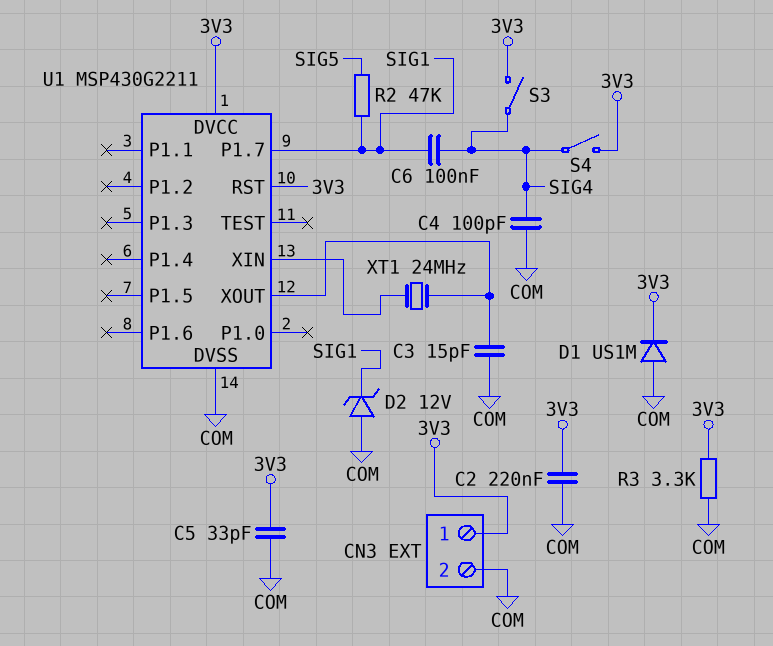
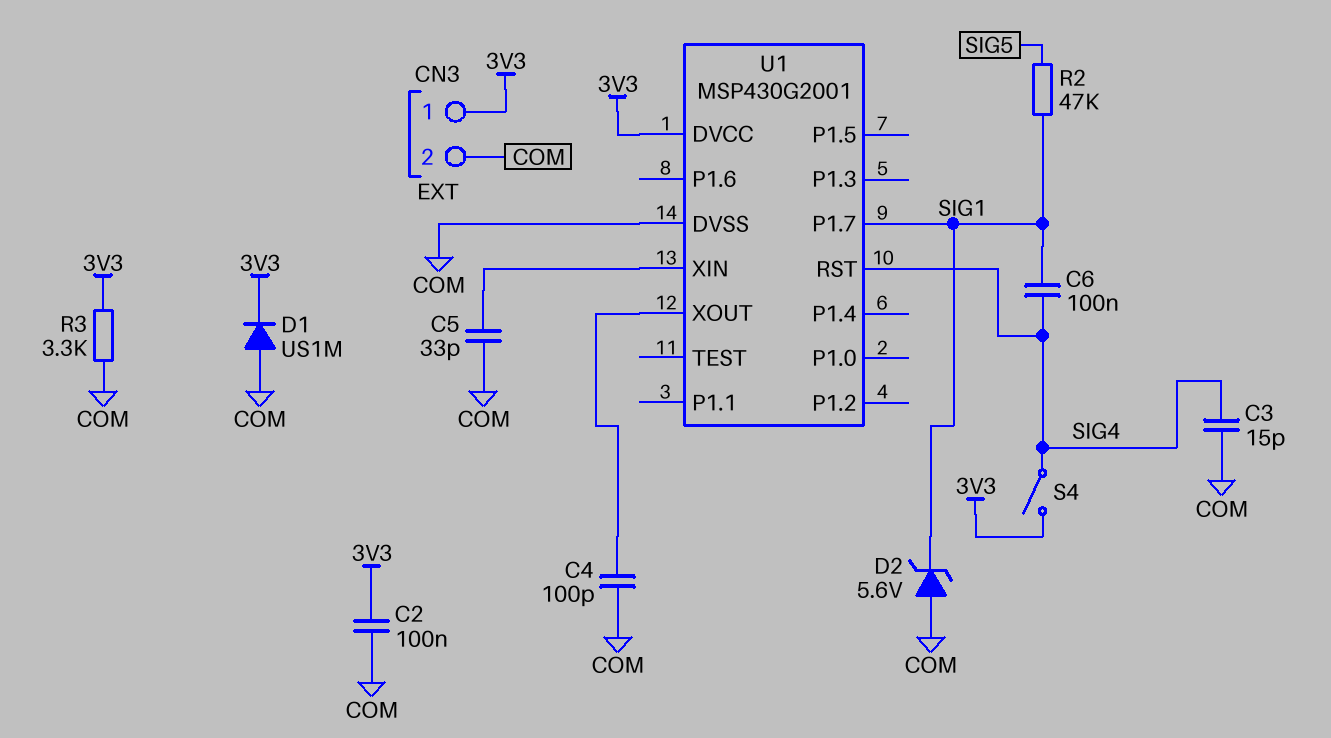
C2: 220nF (3V3, COM) -> 100nF (3V3, COM)
C3: 15pF (COM, U1/XOUT) -> 15pF (COM, SIG4)
C4: 100pF (COM, SIG4) -> 100pF (COM, U1/XOUT)
C5: 33pF (3V3, COM) -> 33pF (COM, U1/XIN)
D2: zener 12V (A COM, K SIG1) -> zener 5.6V (A COM, K SIG1)
S3: switch (3V3, SIG4) -> none
U1: MSP430G2211 -> MSP430G2001
U1 pin RST: 3V3 -> SIG4
XT1: 24MHz (U1/XIN, U1/XOUT) -> none

